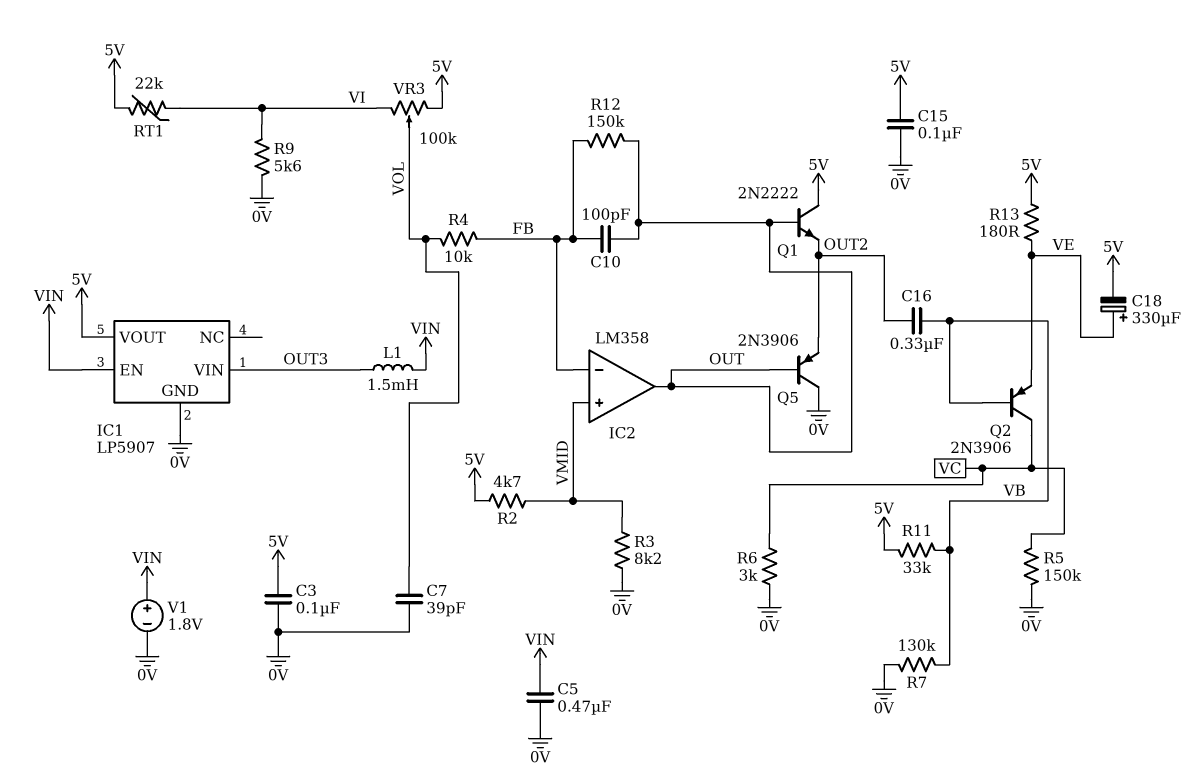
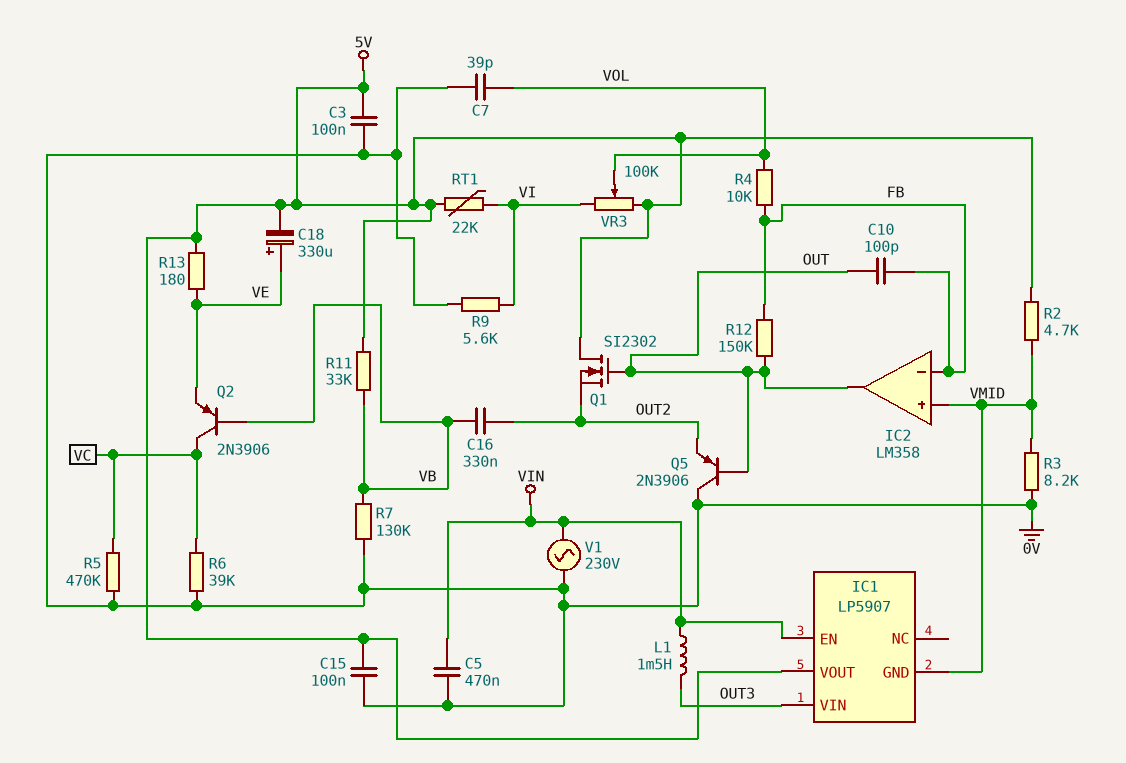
IC1 pin GND: 0V -> VMID
Q1: NPN 2N2222 (B OUT, C 5V, E OUT2) -> NMOS SI2302 (G OUT, D 5V, S OUT2)
R5: 150k (0V, VC) -> 470k (0V, VC)
R6: 3k (0V, VC) -> 39k (0V, VC)
V1: 1.8V (plus VIN, minus 0V) -> AC 230V (0V, VIN)

